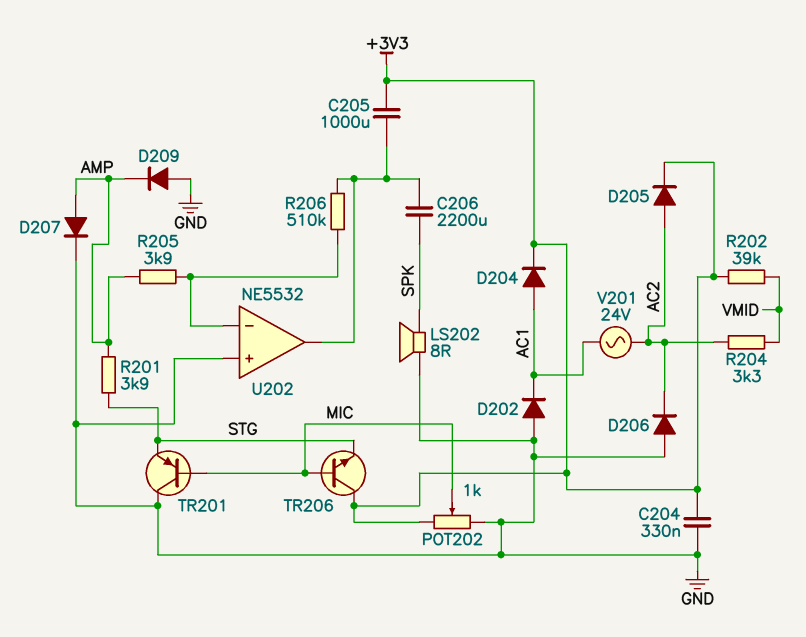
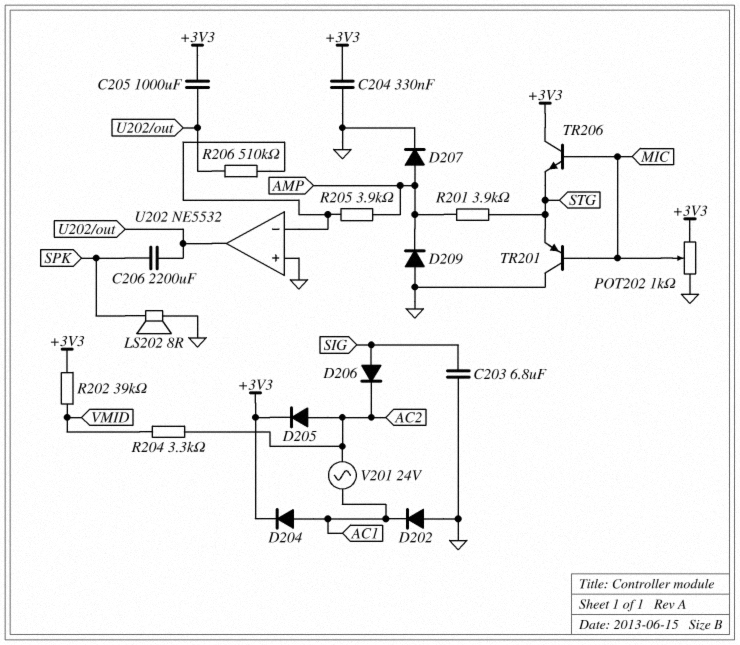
C203: none -> 6.8uF (GND, SIG)
D206: diode (A GND, K AC2) -> diode (A SIG, K AC2)

